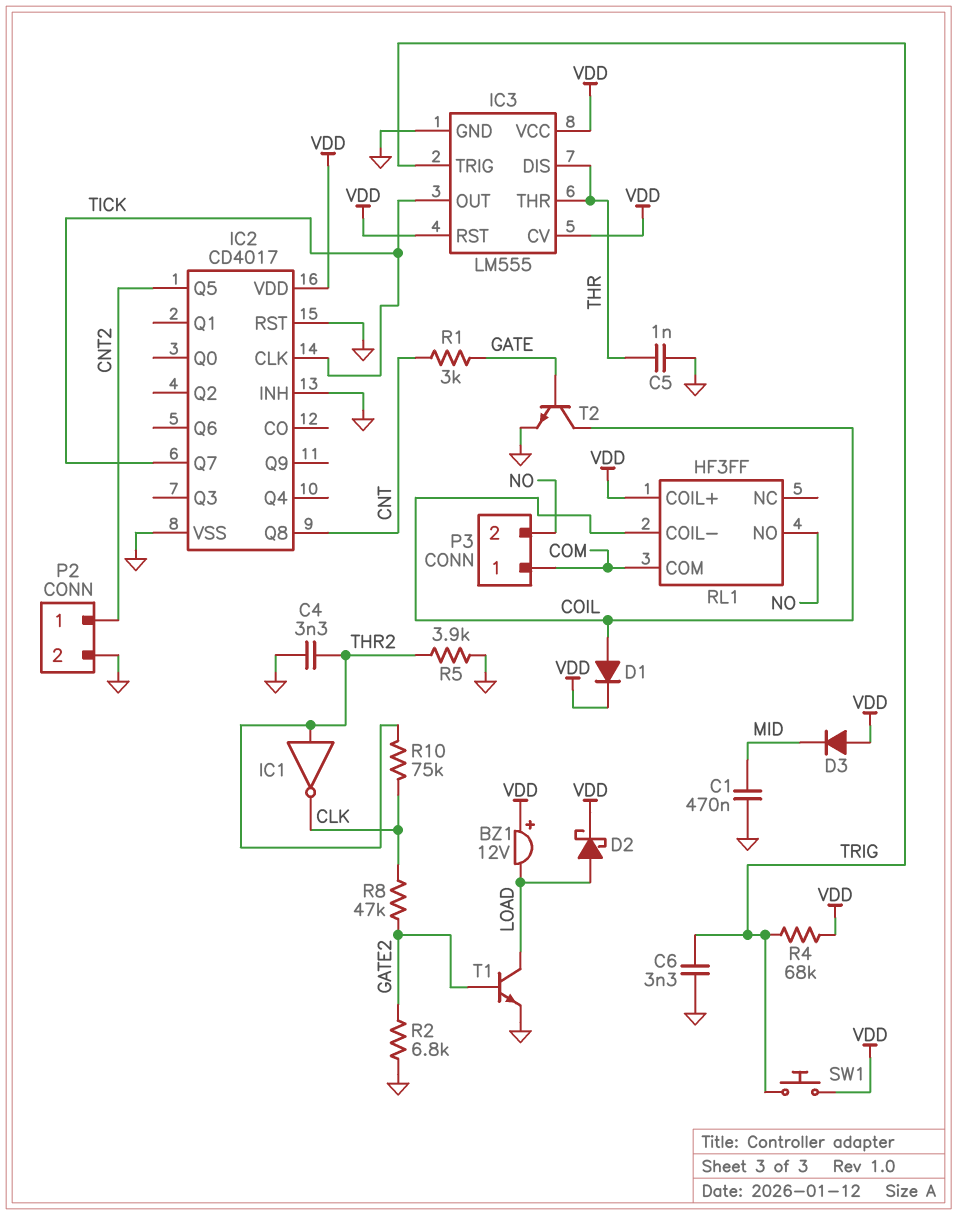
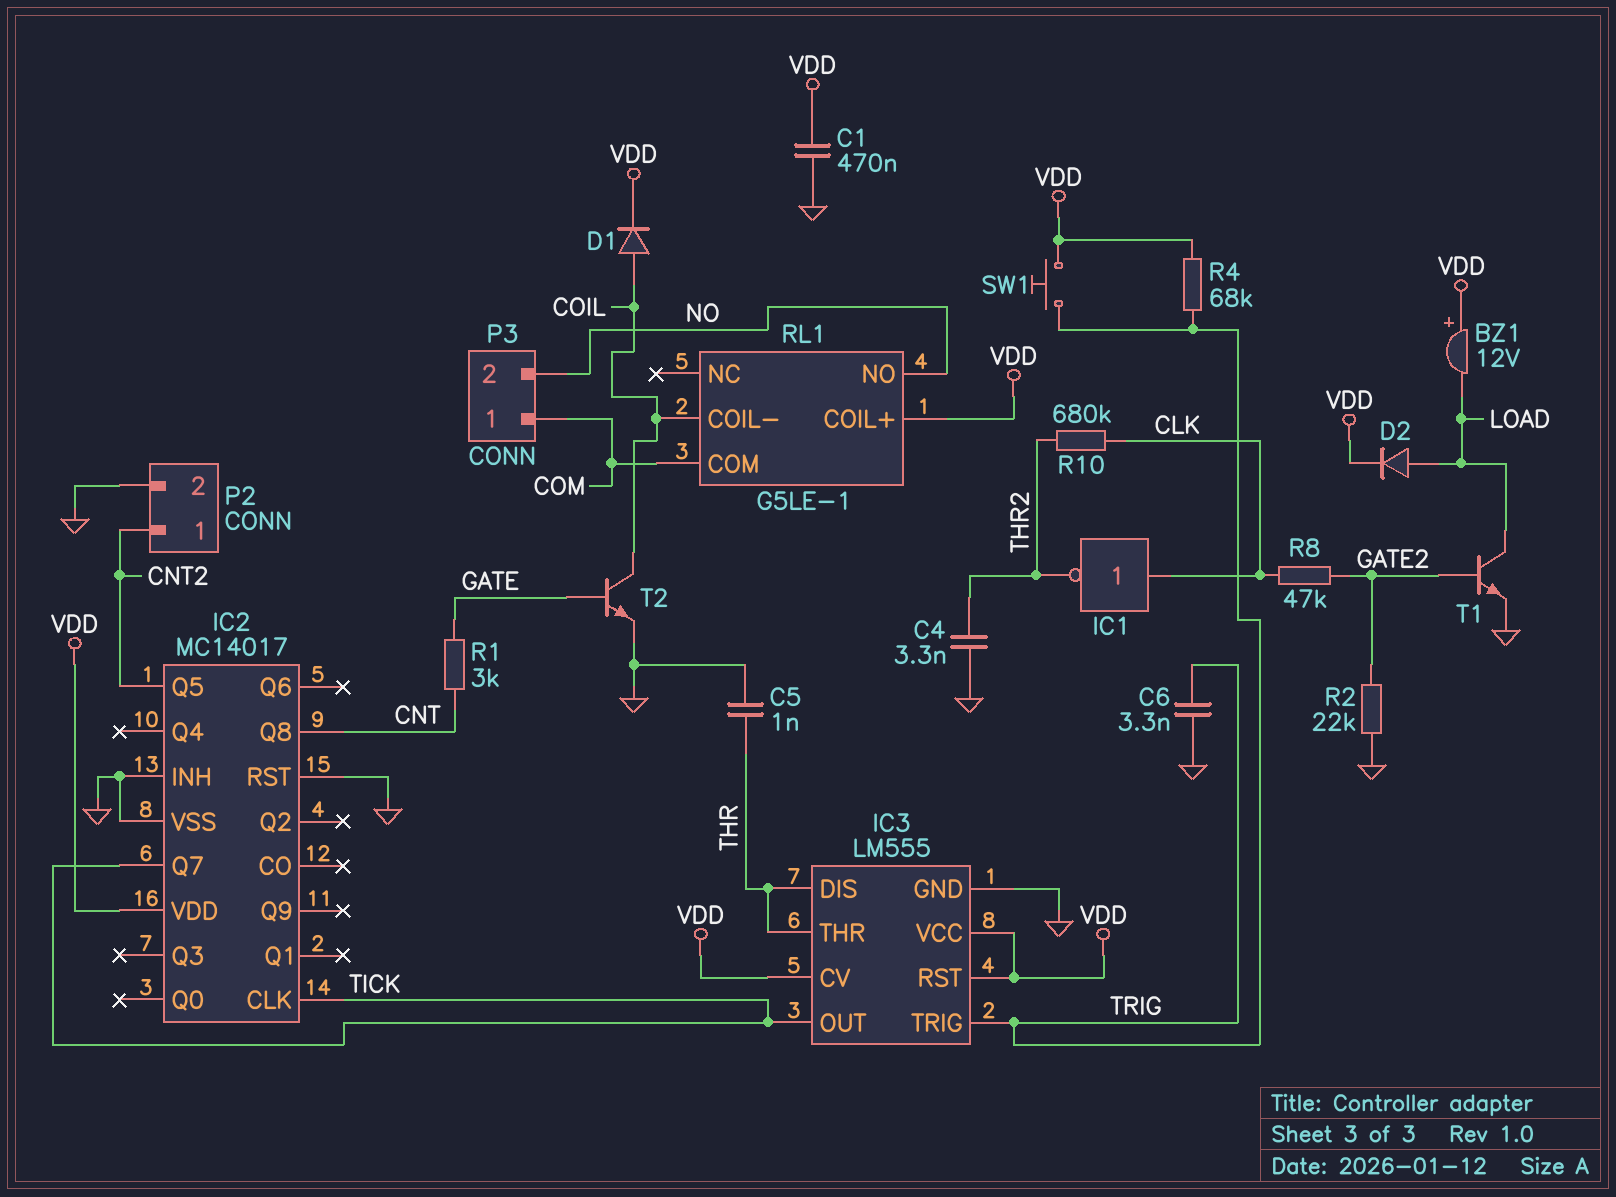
C1: 470nF (GND, MID) -> 470nF (GND, VDD)
D2: schottky (A LOAD, K VDD) -> diode (A LOAD, K VDD)
D3: diode (A VDD, K MID) -> none
IC1: NOT (in THR2, out CLK) -> NOT (in CLK, out THR2)
IC2: CD4017 -> MC14017
R2: 6.8k (GATE2, GND) -> 22k (GATE2, GND)
R5: 3.9k (GND, THR2) -> none
R10: 75k (CLK, THR2) -> 680k (CLK, THR2)
RL1: HF3FF -> G5LE-1

